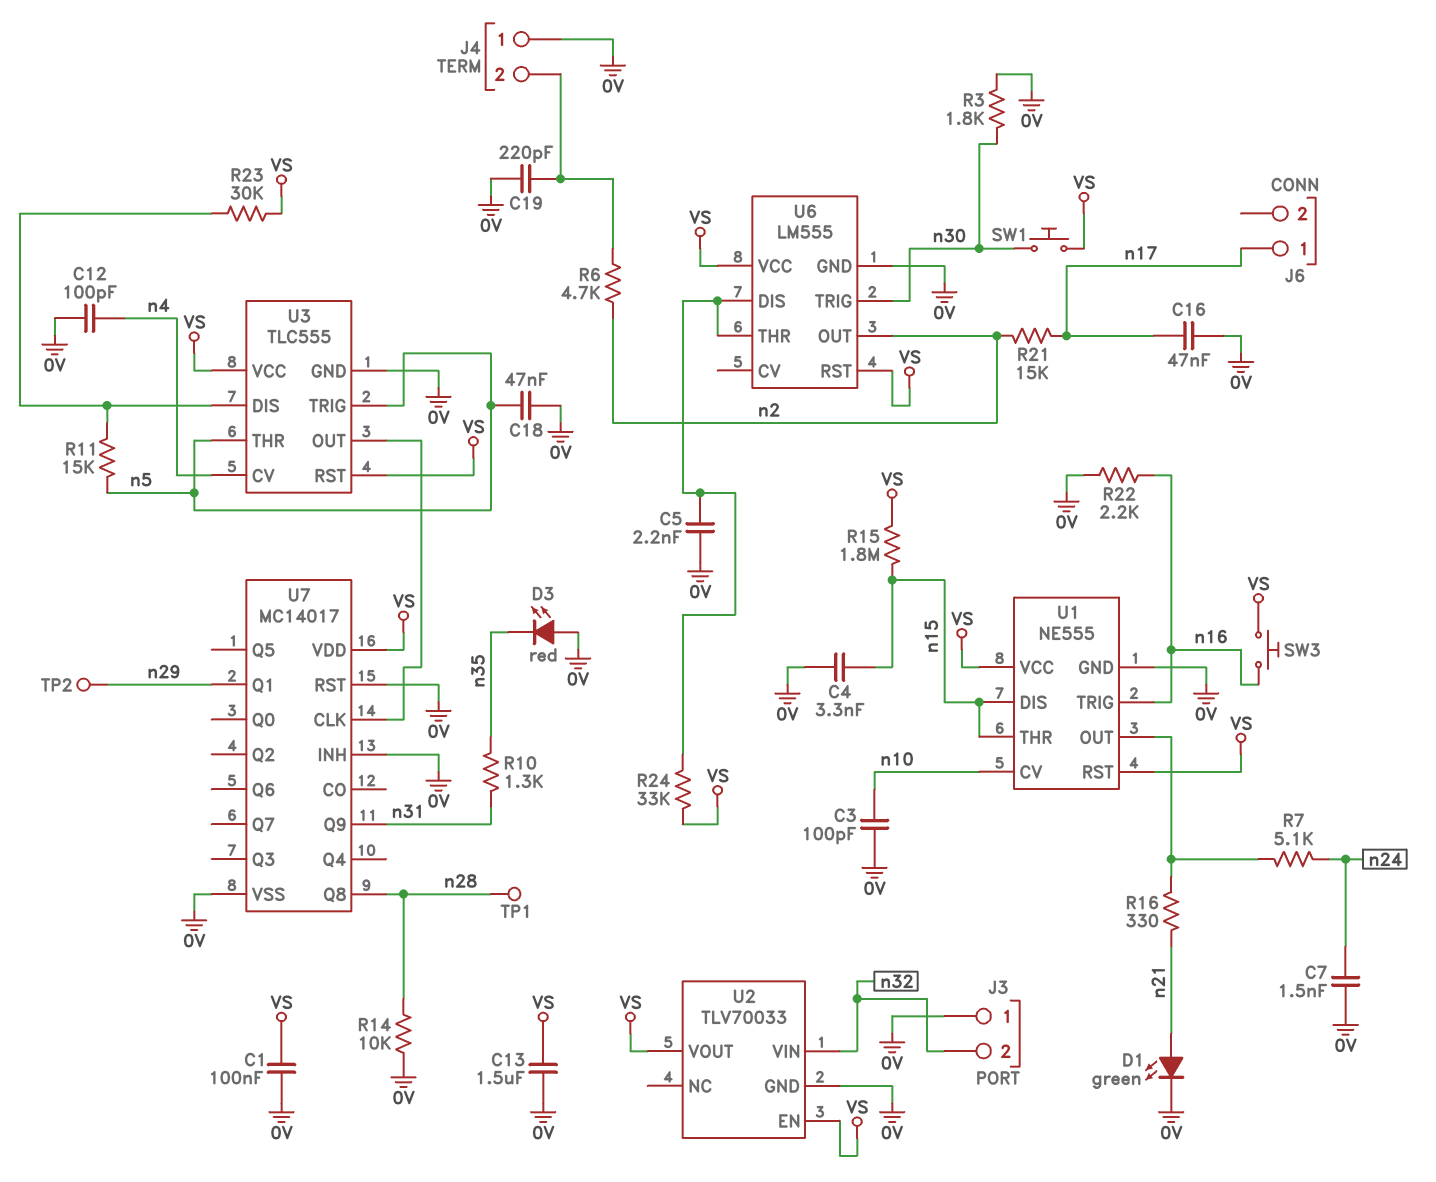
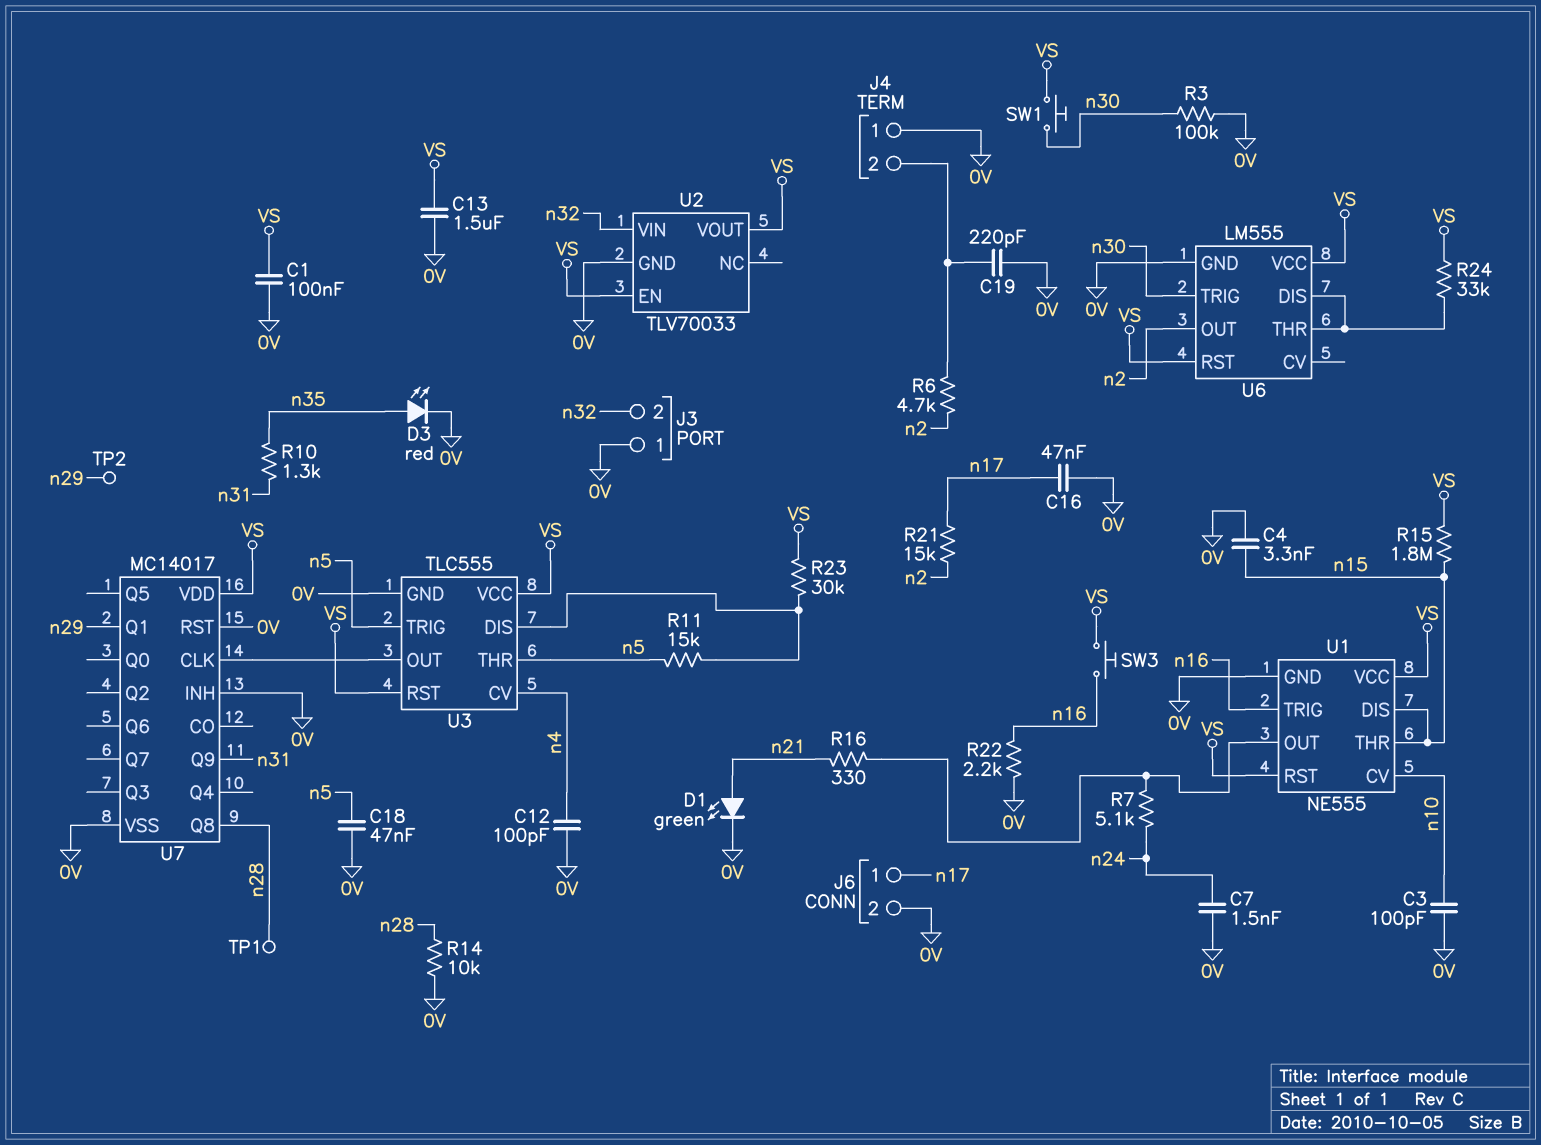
C5: 2.2nF (0V, U6/DIS) -> none
D3: LED red (A 0V, K n35) -> LED red (A n35, K 0V)
J6 pin 2: none -> 0V
R3: 1.8k (0V, n30) -> 100k (0V, n30)

